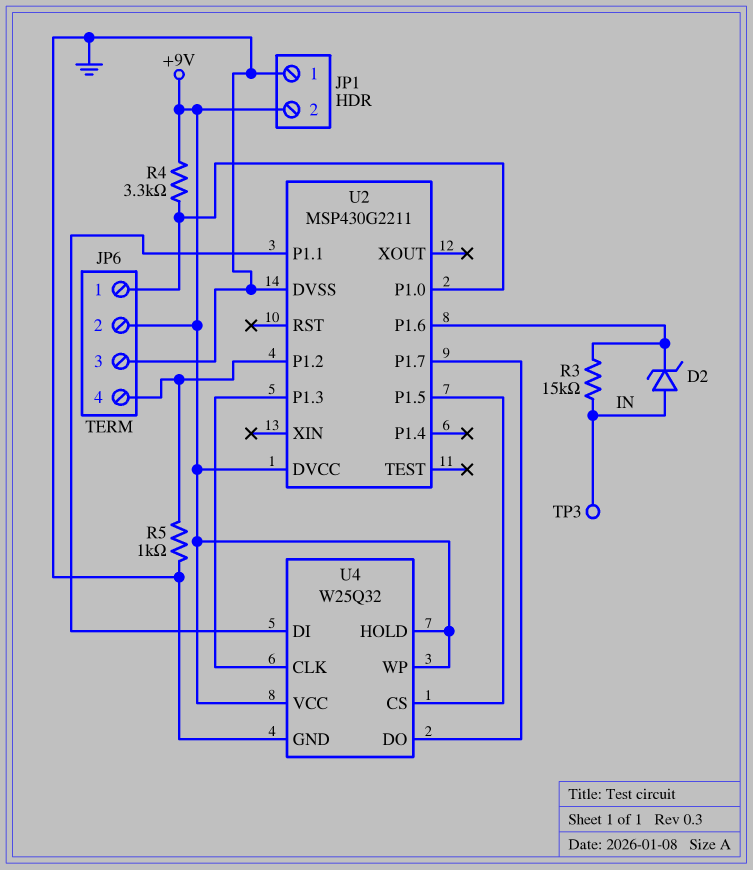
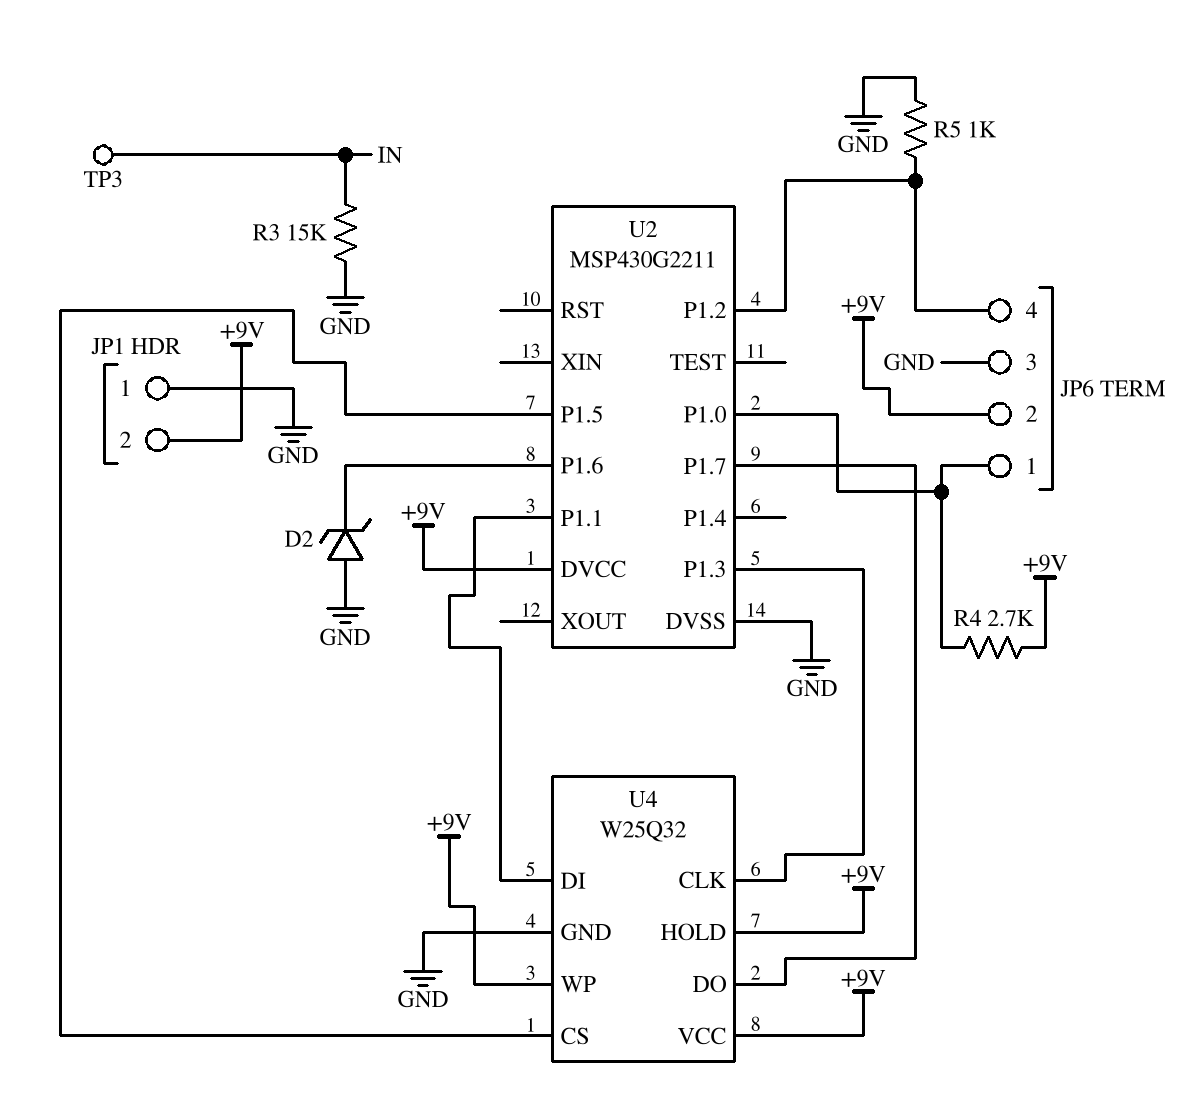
D2: zener (A IN, K U2/P1.6) -> zener (A GND, K U2/P1.6)
R3: 15k (IN, U2/P1.6) -> 15k (GND, IN)
R4: 3.3k (+9V, JP6/1) -> 2.7k (+9V, JP6/1)

